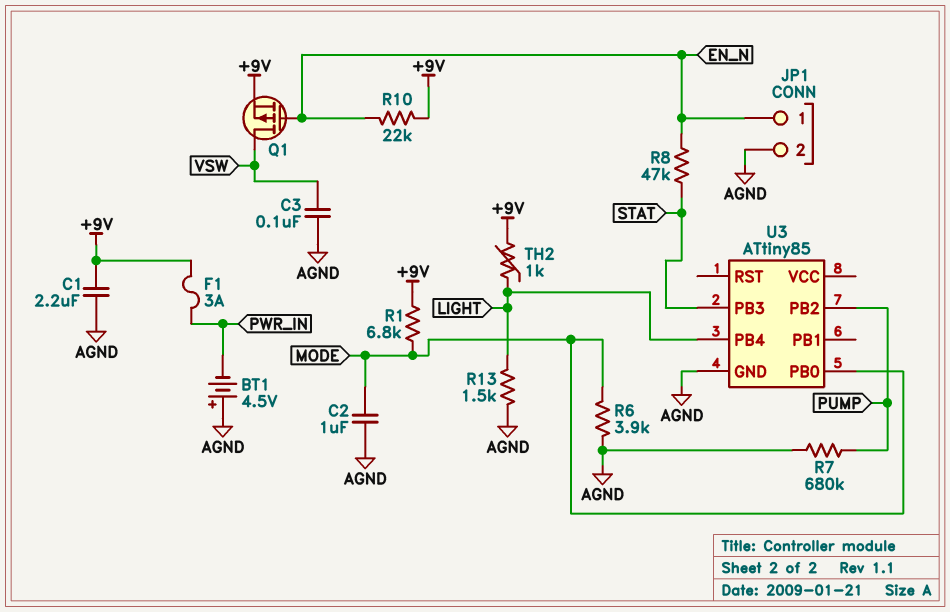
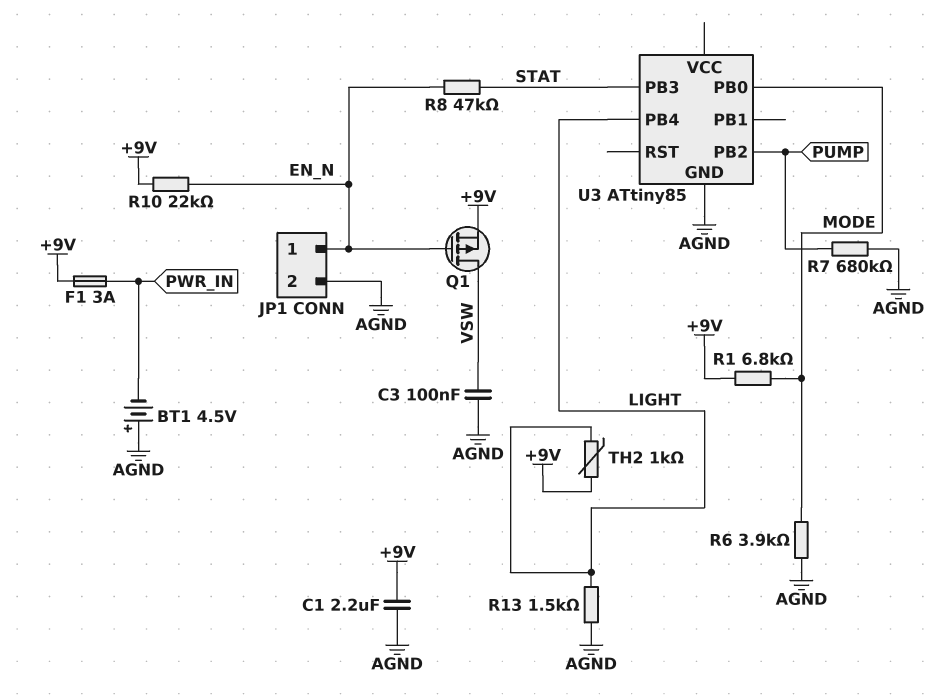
C2: 1uF (AGND, MODE) -> none

